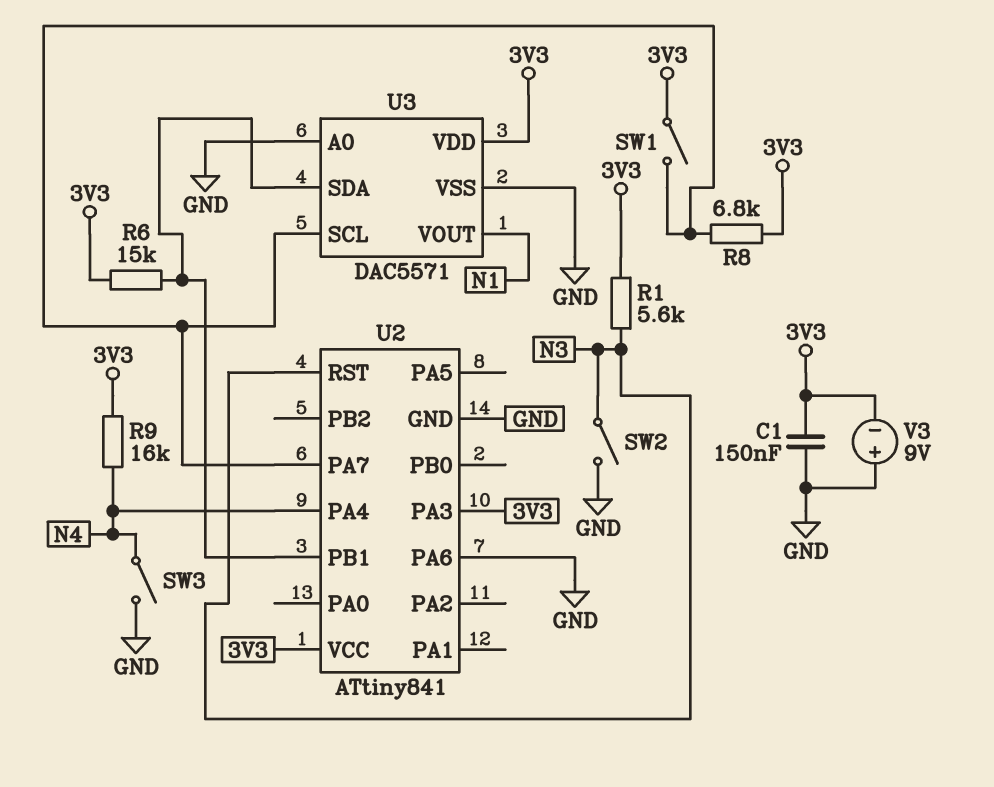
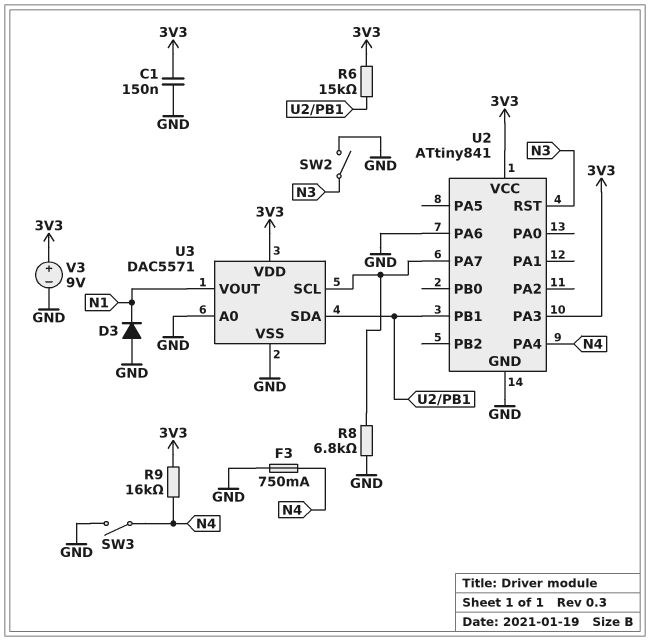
D3: none -> diode (A GND, K N1)
F3: none -> 750mA (GND, N4)
R1: 5.6k (3V3, N3) -> none
R8: 6.8k (3V3, U2/PA7) -> 6.8k (GND, U2/PA7)
SW1: switch (3V3, U2/PA7) -> none
V3: 9V (plus GND, minus 3V3) -> 9V (plus 3V3, minus GND)

